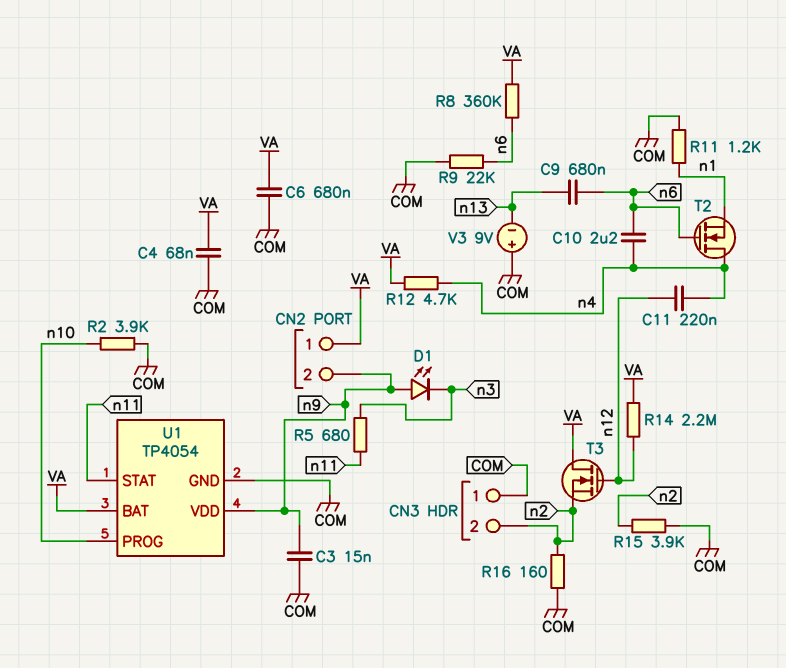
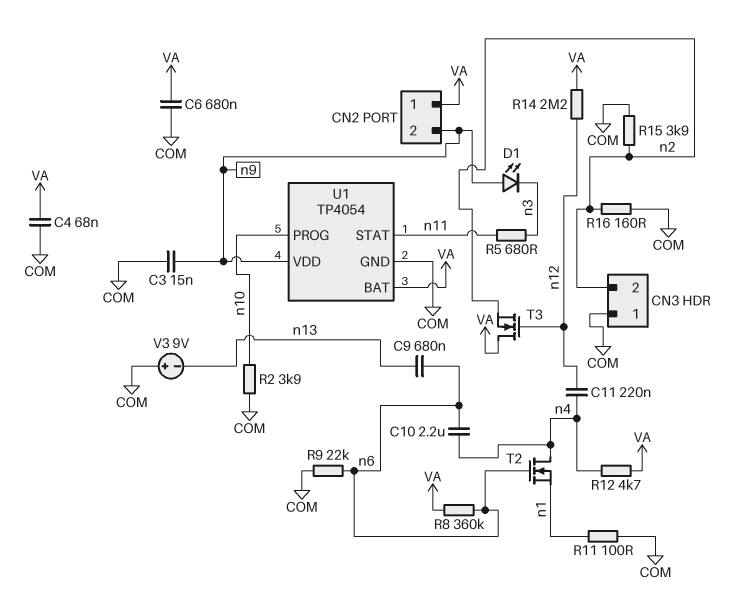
R11: 1.2k (COM, n1) -> 100 (COM, n1)

